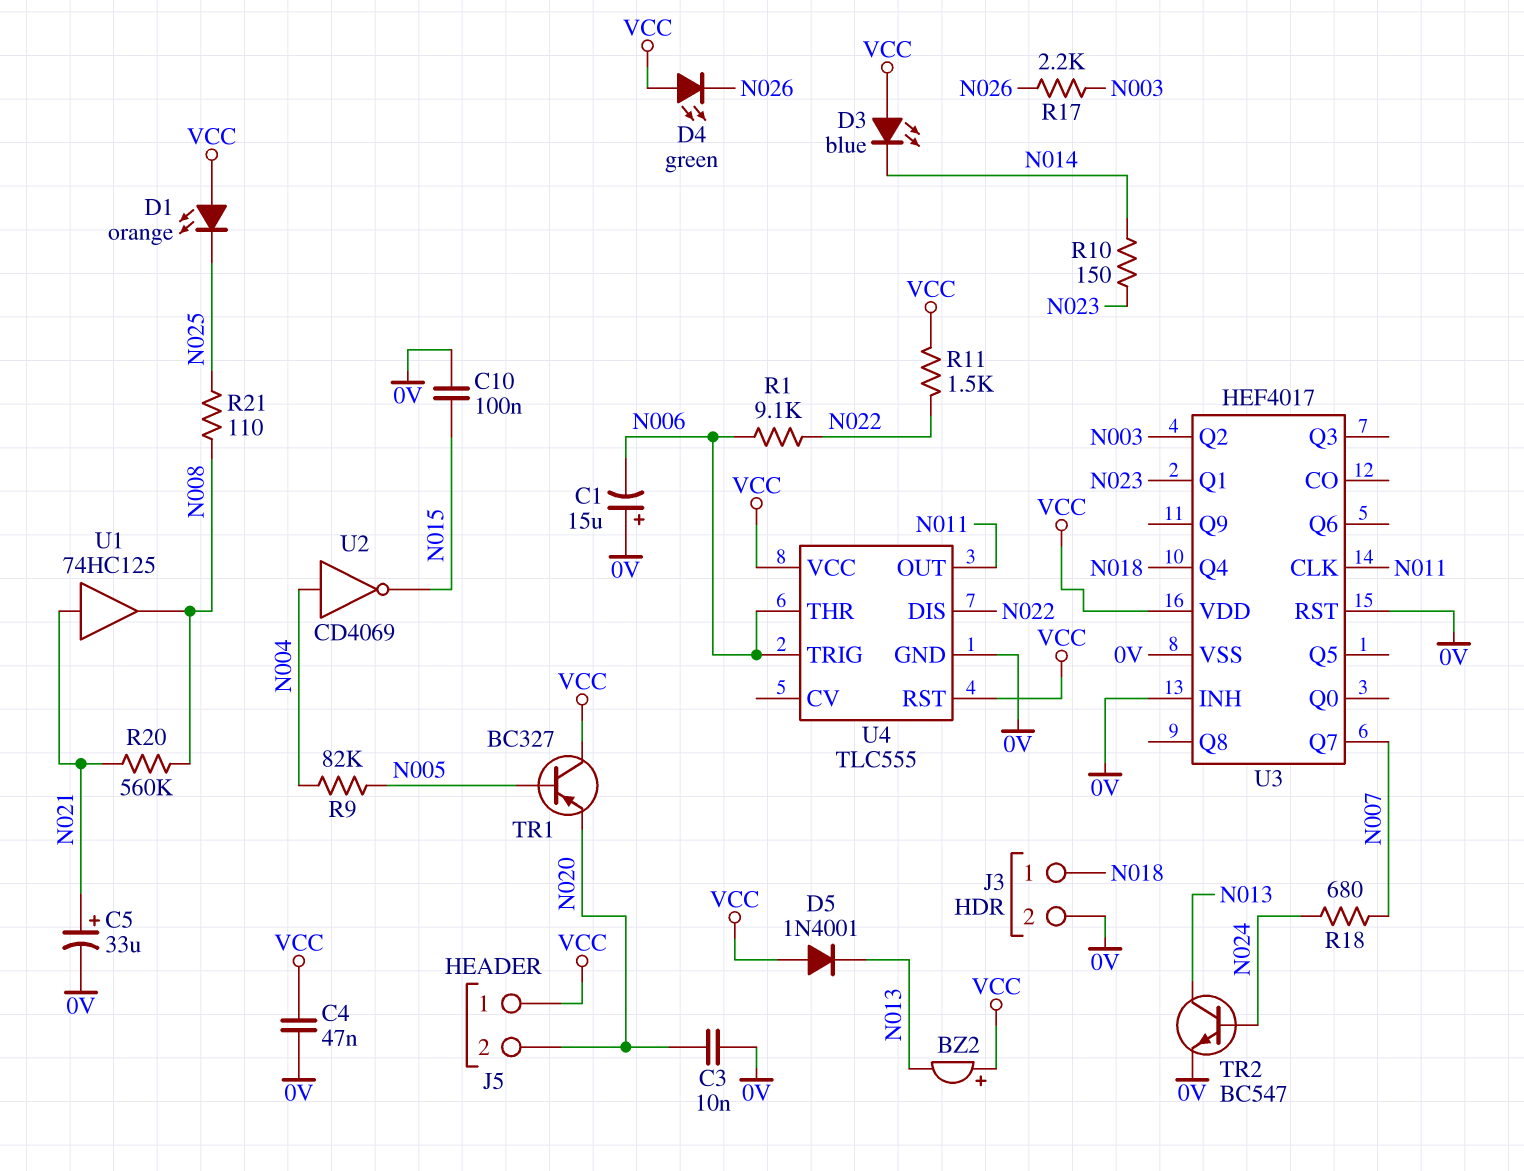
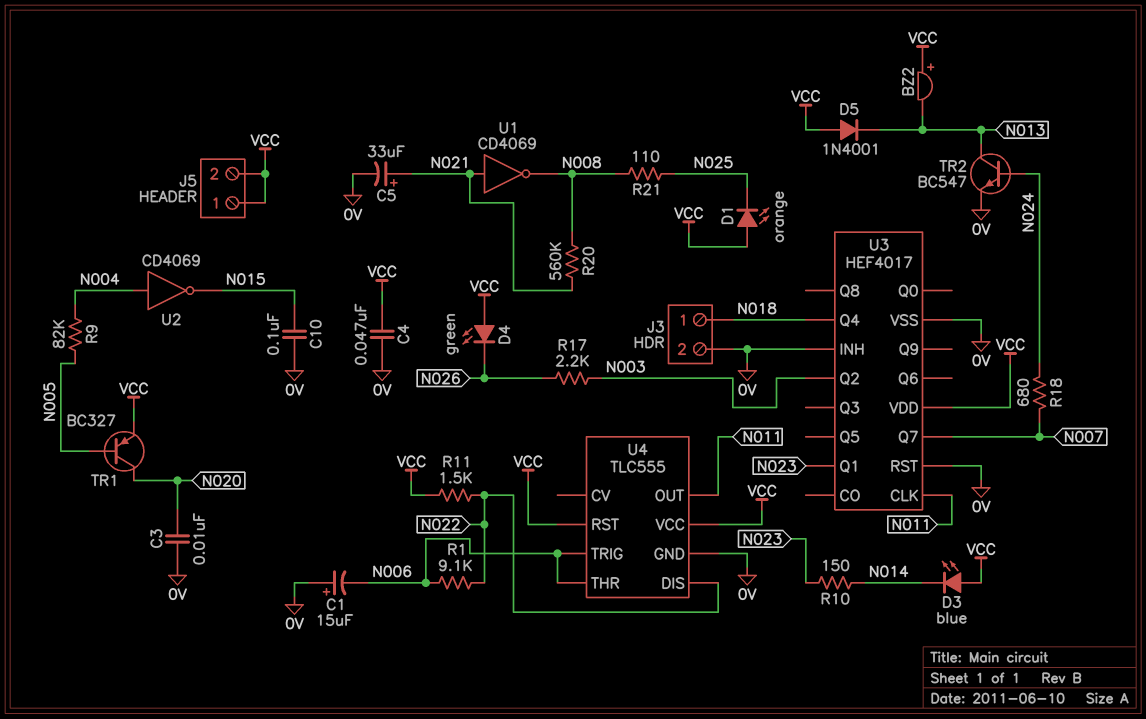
J5 pin 2: N020 -> VCC
TR1: PNP BC327 (B N005, C VCC, E N020) -> PNP BC327 (B N005, C N020, E VCC)
U1: buffer 74HC125 (in N021, out N008) -> NOT CD4069 (in N021, out N008)

